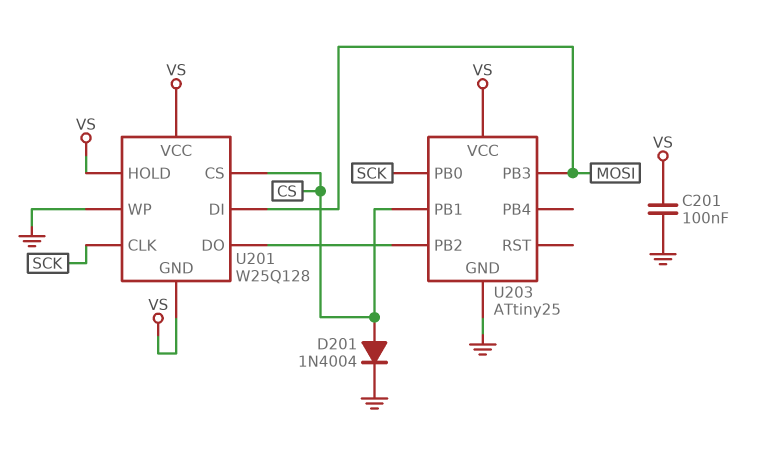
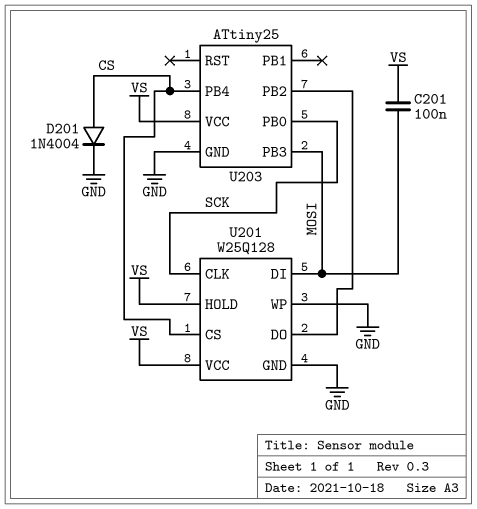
C201: 100nF (GND, VS) -> 100nF (MOSI, VS)
U201 pin GND: VS -> GND
U203 pin PB1: CS -> none
U203 pin PB4: none -> CS

